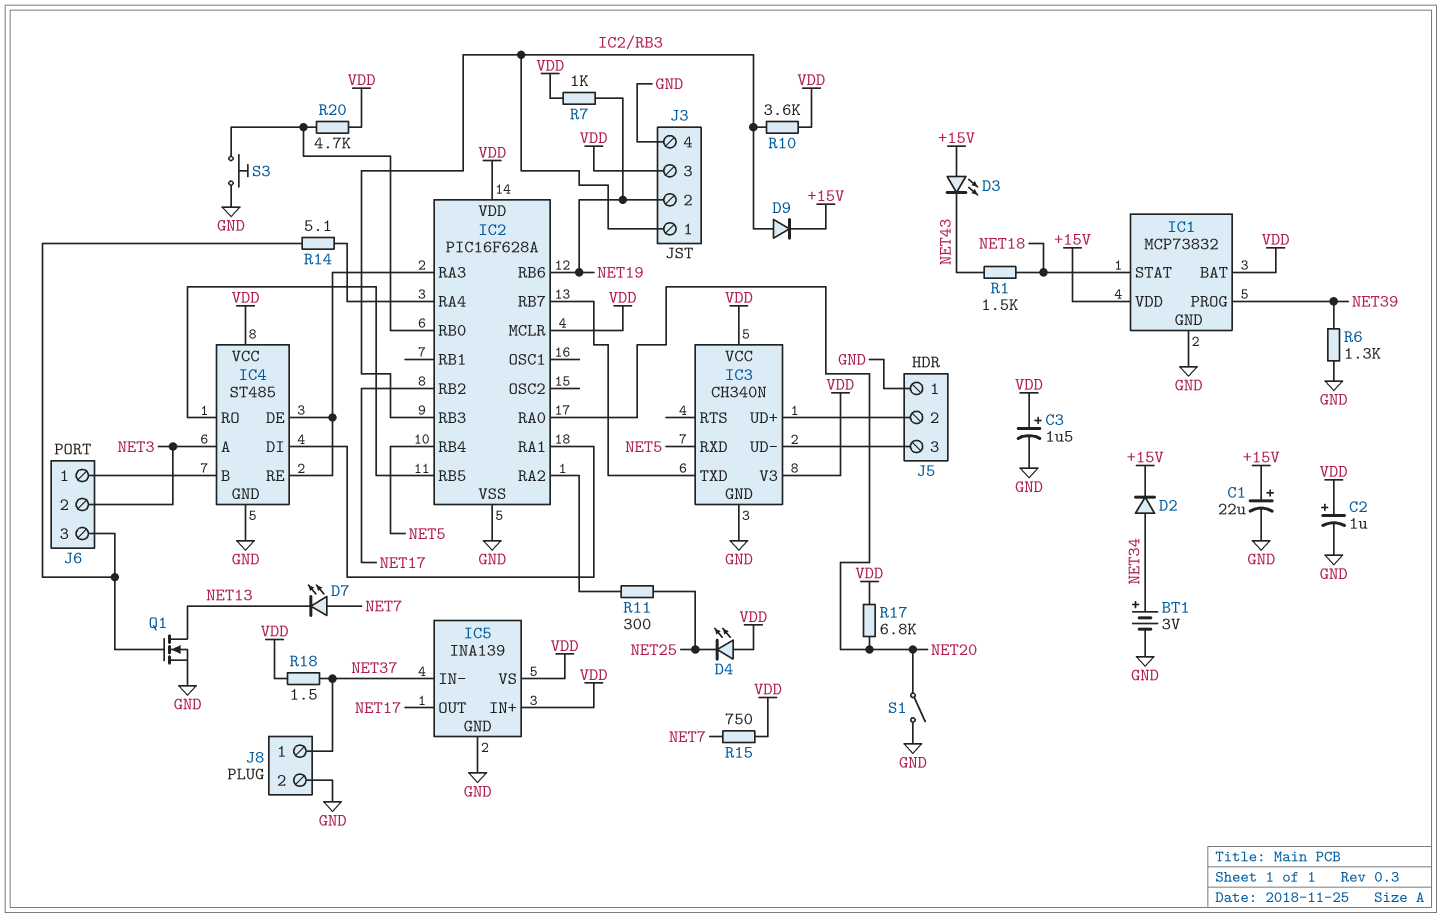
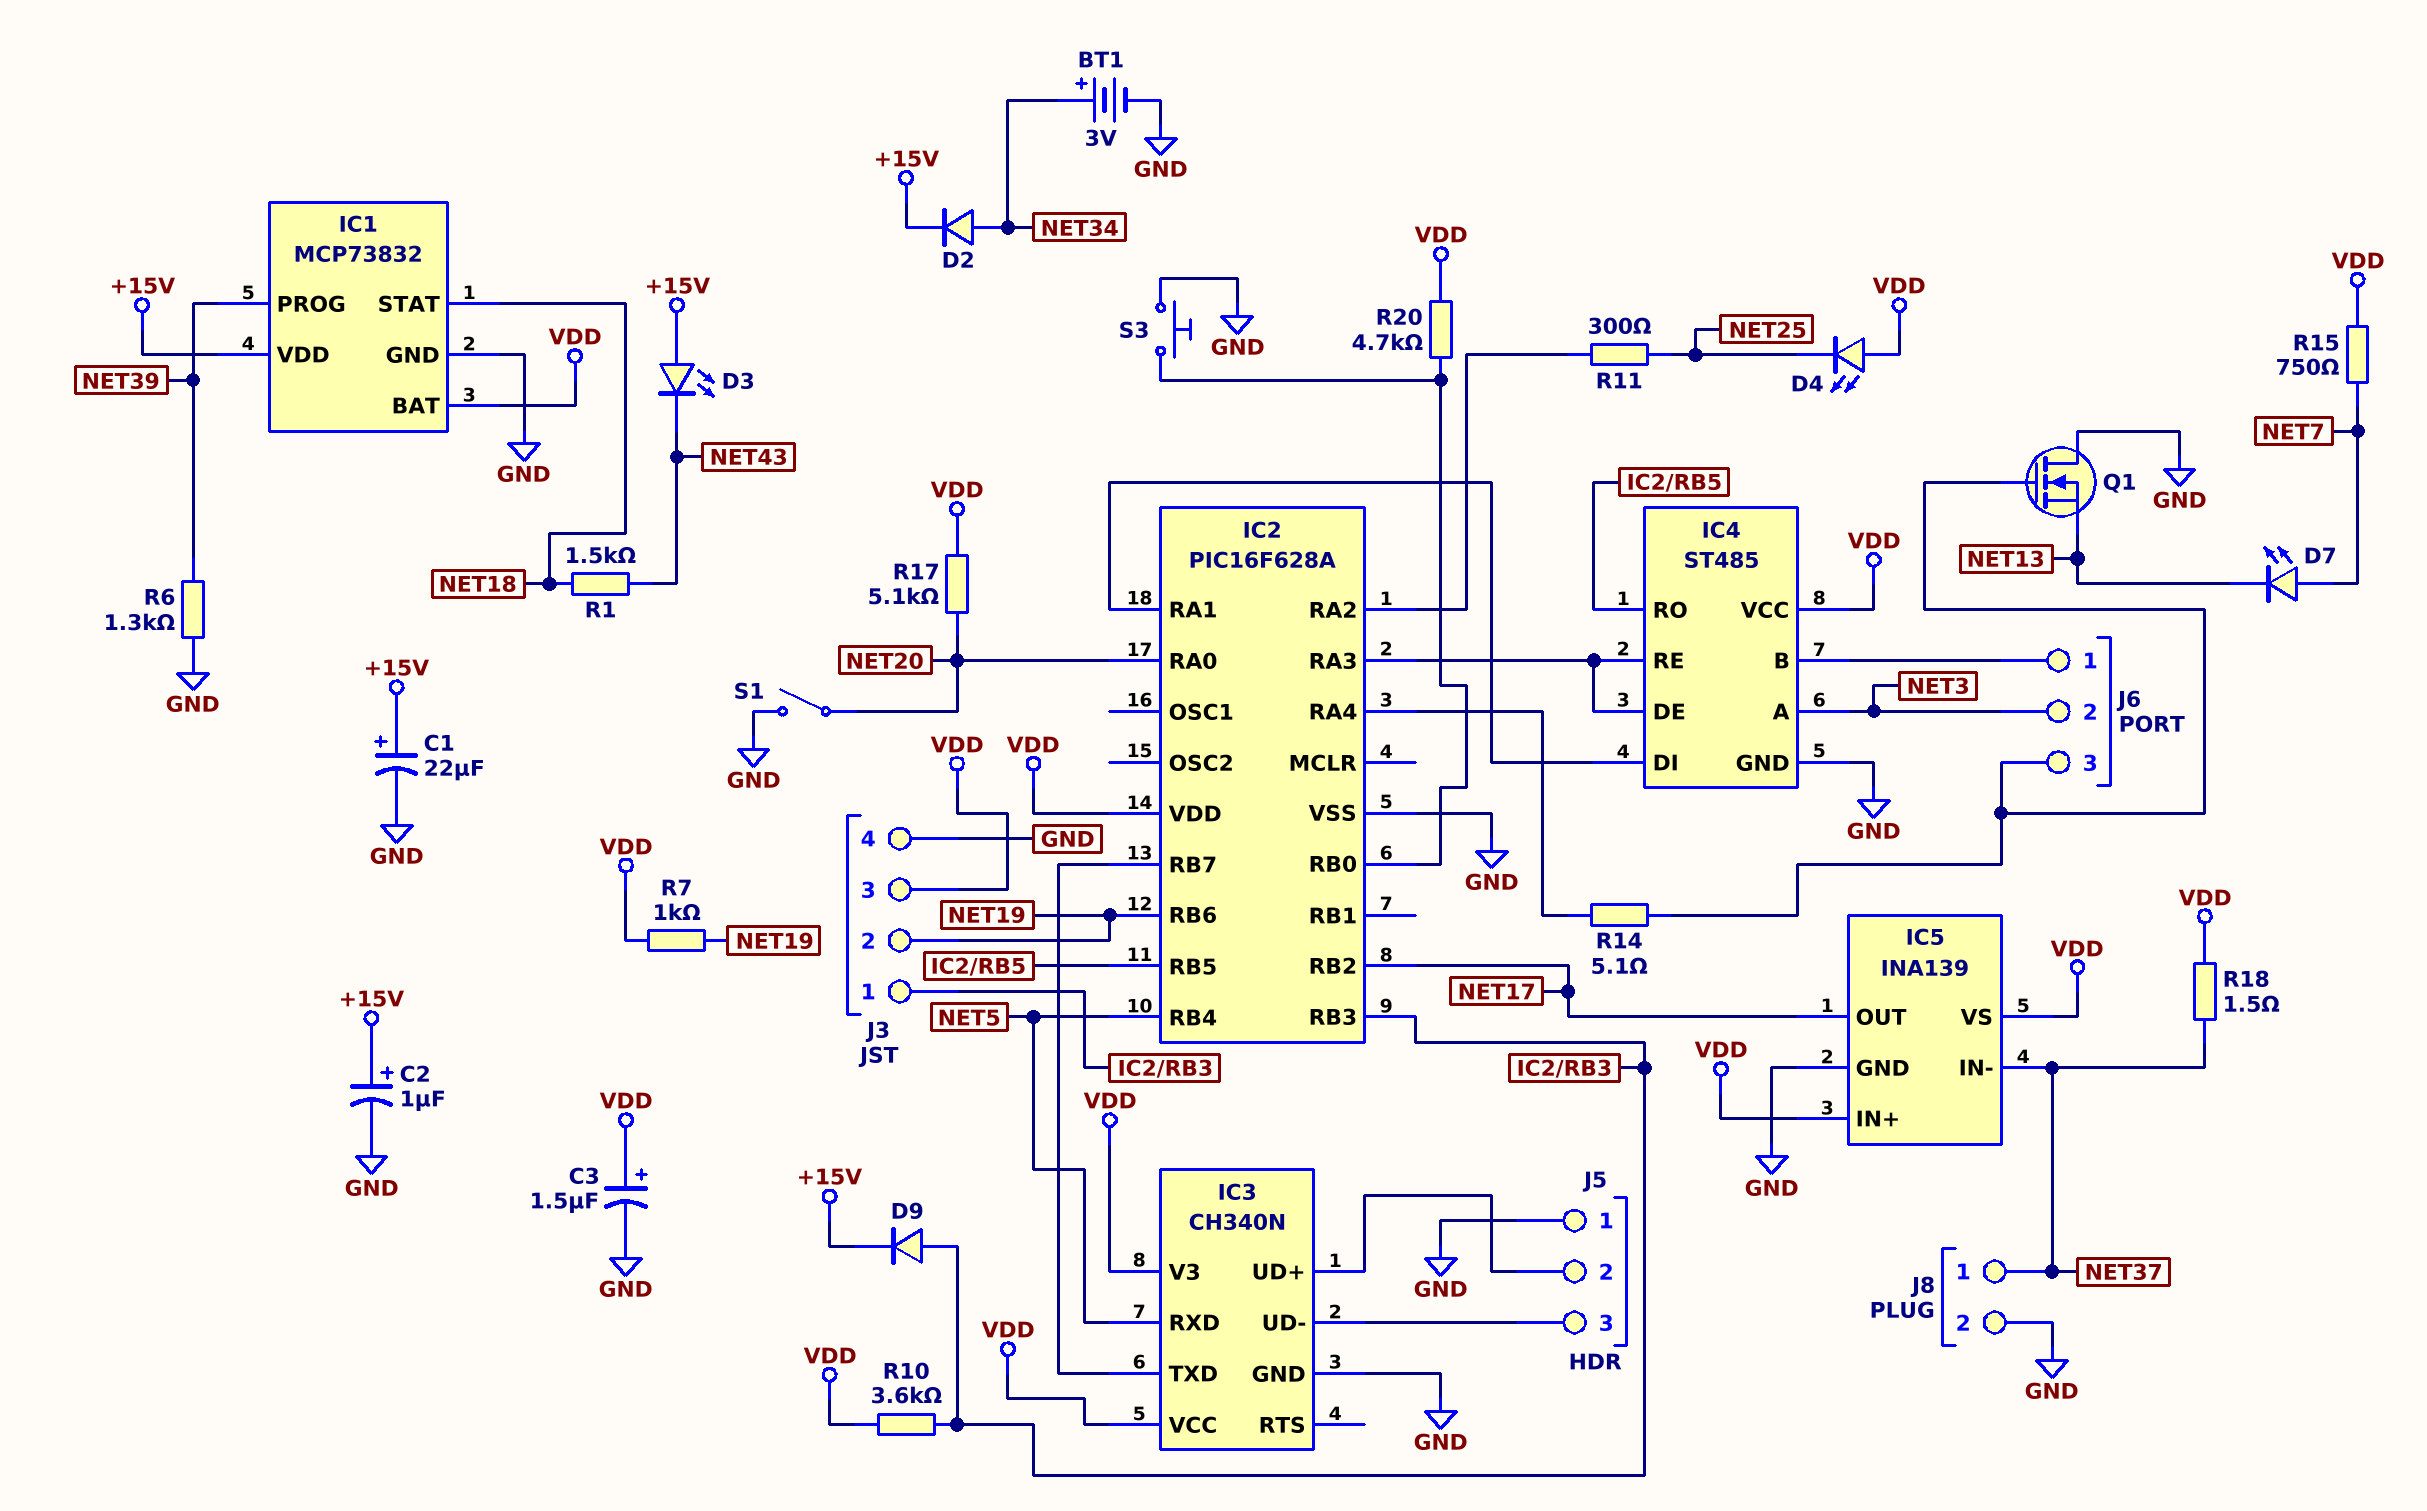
C2: 1uF (plus VDD, minus GND) -> 1uF (plus +15V, minus GND)
IC2 pin MCLR: VDD -> none
Q1: NMOS (G J6/3, D NET13, S GND) -> NMOS (G J6/3, D GND, S NET13)
R17: 6.8k (NET20, VDD) -> 5.1k (NET20, VDD)

